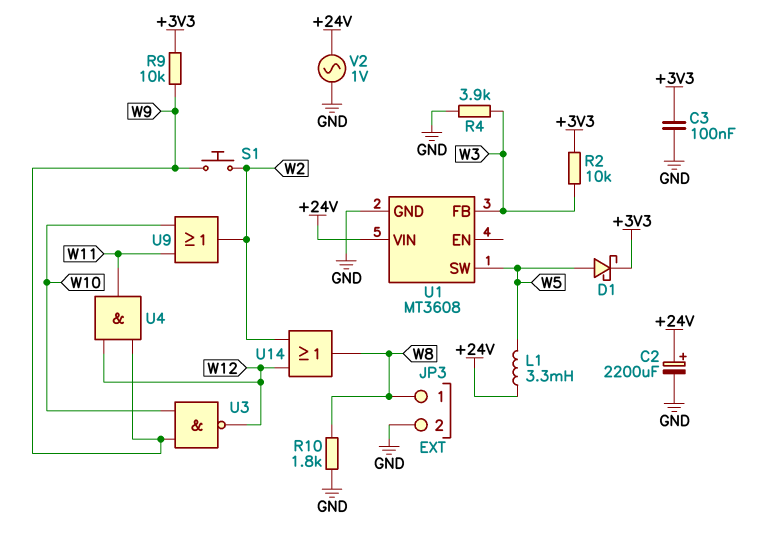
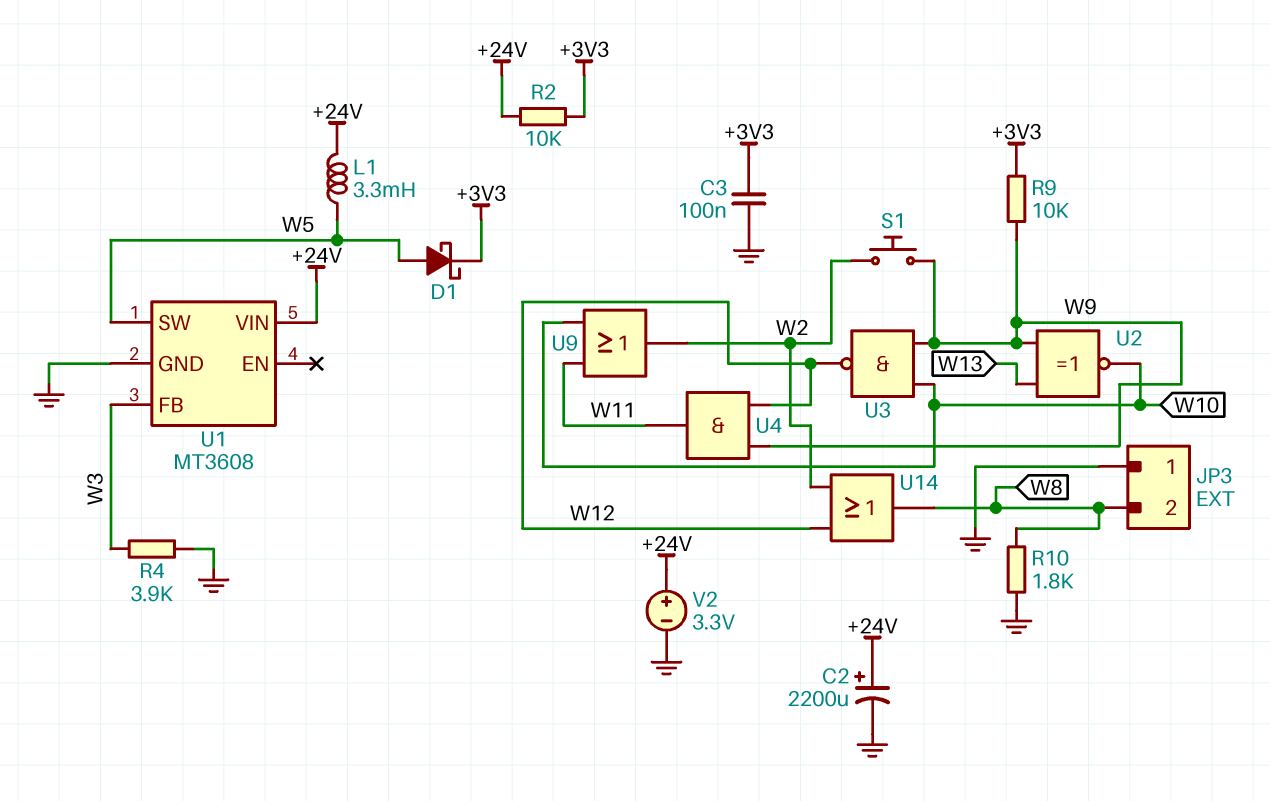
JP3 pin 1: W8 -> GND
JP3 pin 2: GND -> W8
R2: 10k (+3V3, W3) -> 10k (+3V3, +24V)
U2: none -> XNOR (in W9, in W13, out W10)
V2: AC 1V (+24V, GND) -> 3.3V (plus +24V, minus GND)

